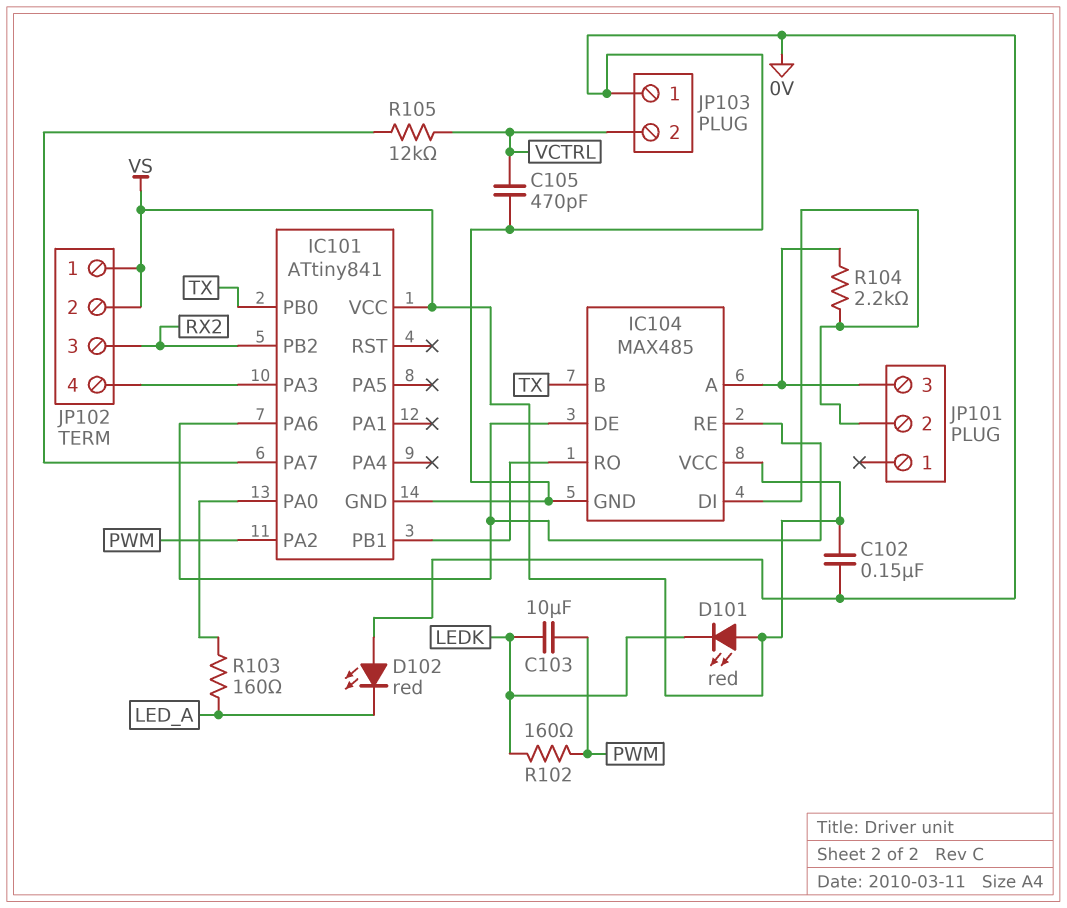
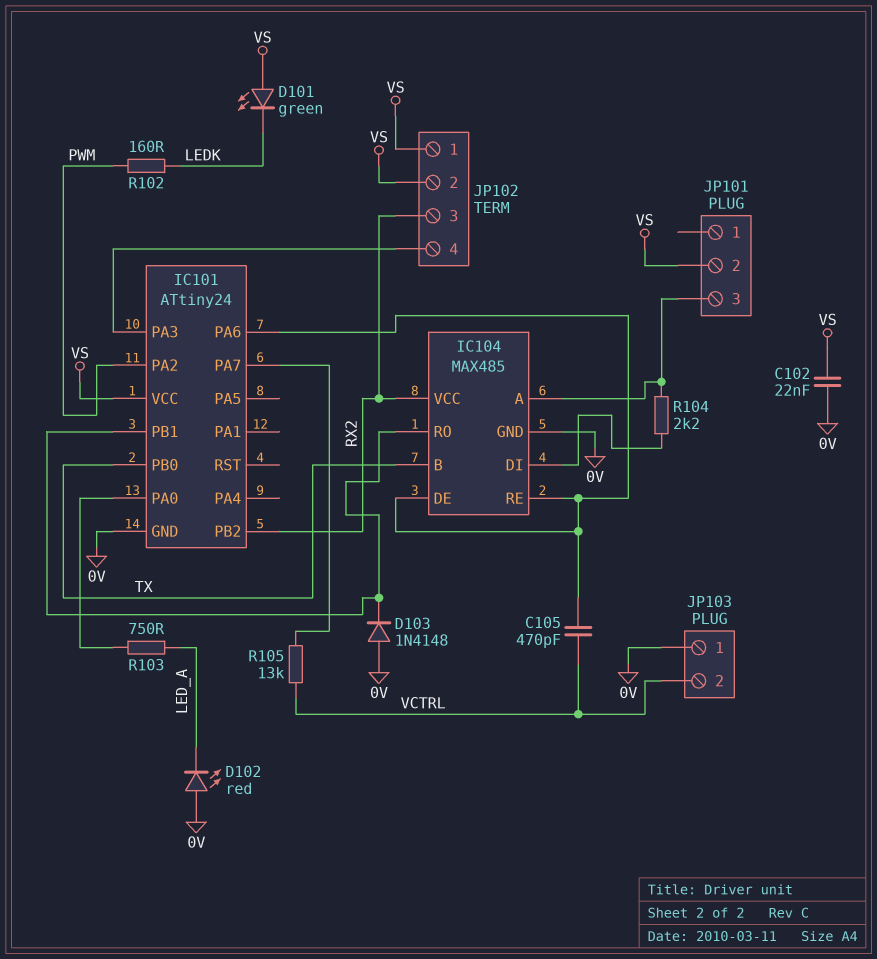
C102: 150nF (0V, VS) -> 22nF (0V, VS)
C103: 10uF (LEDK, PWM) -> none
C105: 470pF (0V, VCTRL) -> 470pF (IC101/PA6, VCTRL)
D101: LED red (A VS, K LEDK) -> LED green (A VS, K LEDK)
D103: none -> diode 1N4148 (A 0V, K IC101/PB1)
IC101: ATtiny841 -> ATtiny24
IC104 pin VCC: VS -> RX2
JP101 pin 2: IC104/DI -> VS
R103: 160 (IC101/PA0, LED_A) -> 750 (IC101/PA0, LED_A)
R105: 12k (IC101/PA7, VCTRL) -> 13k (IC101/PA7, VCTRL)

